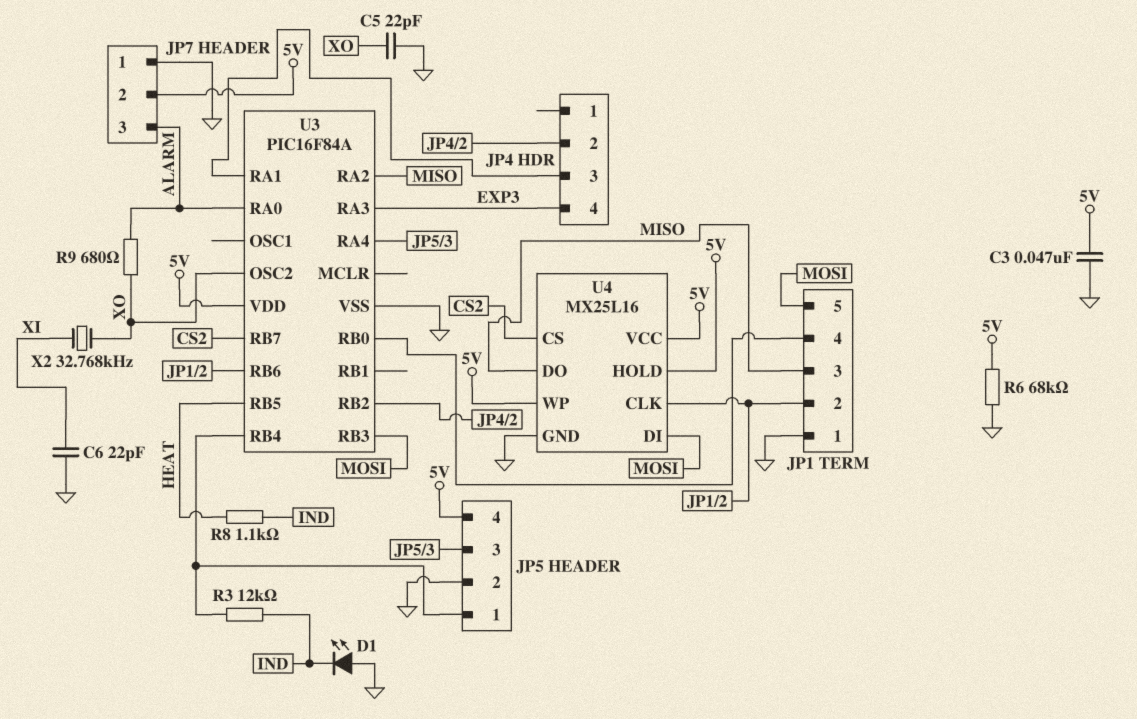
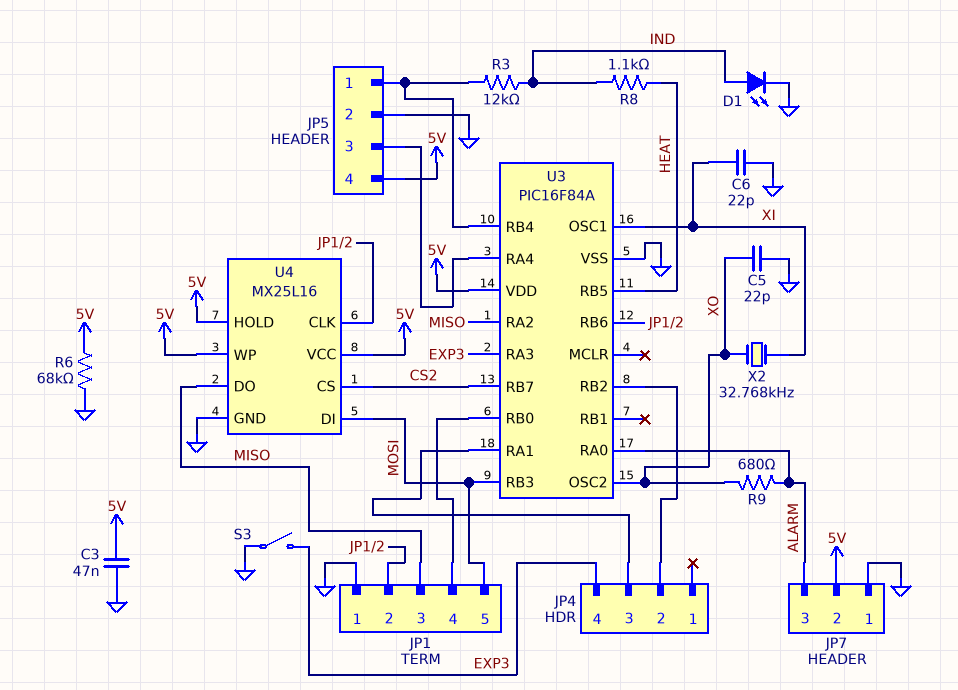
D1: LED (A GND, K IND) -> LED (A IND, K GND)
S3: none -> switch (EXP3, GND)
U3 pin OSC1: none -> XI

